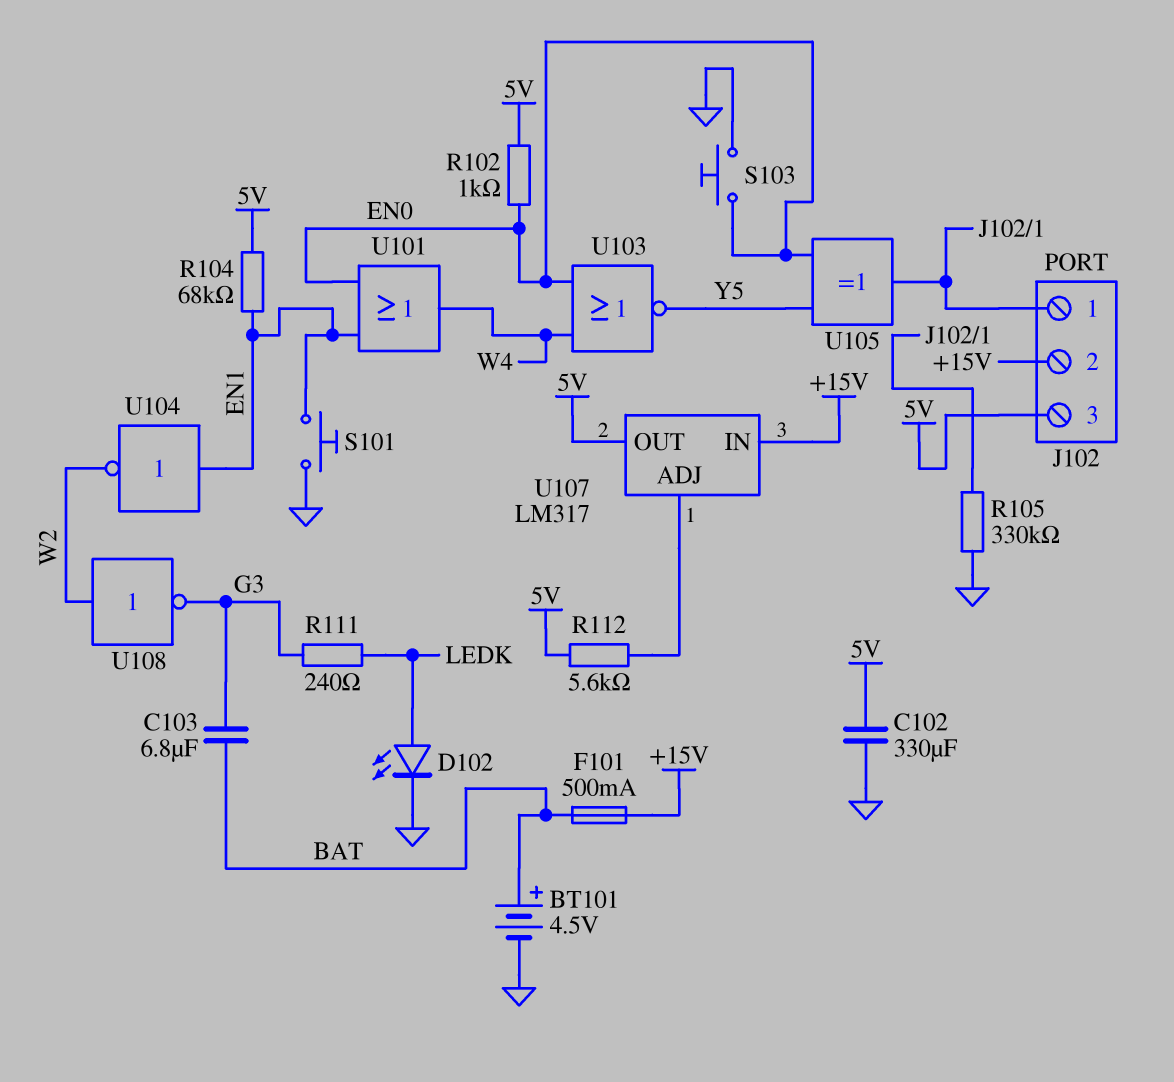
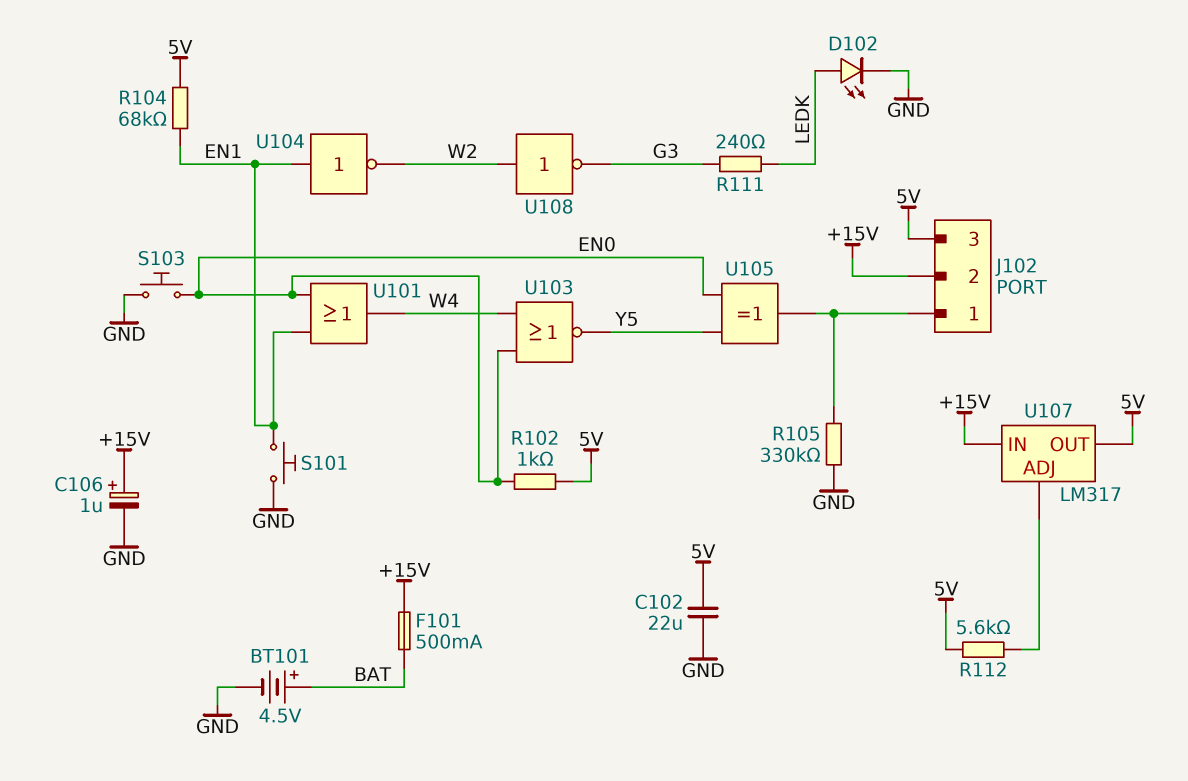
C102: 330uF (5V, GND) -> 22uF (5V, GND)
C103: 6.8uF (BAT, G3) -> none
C106: none -> 1uF (plus +15V, minus GND)

